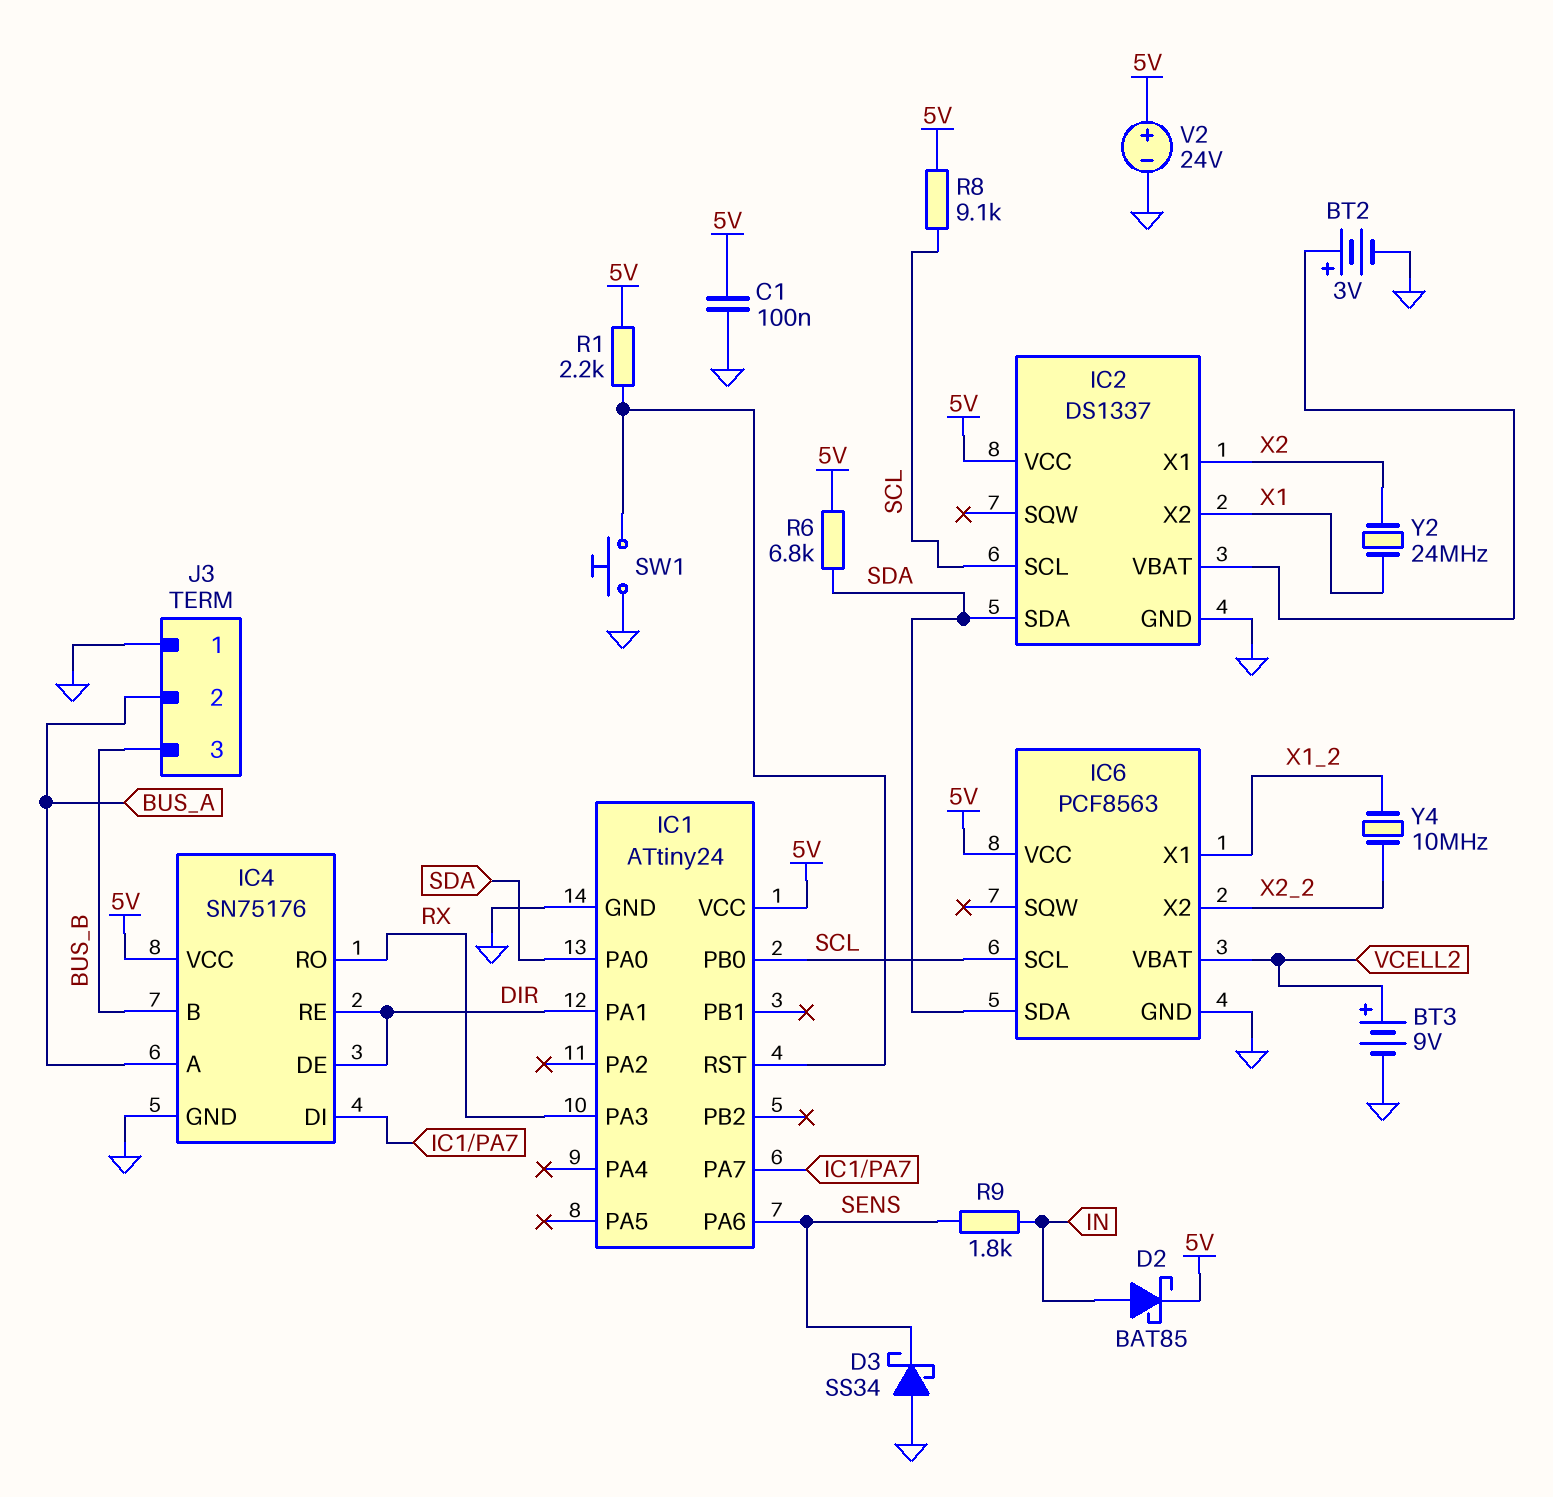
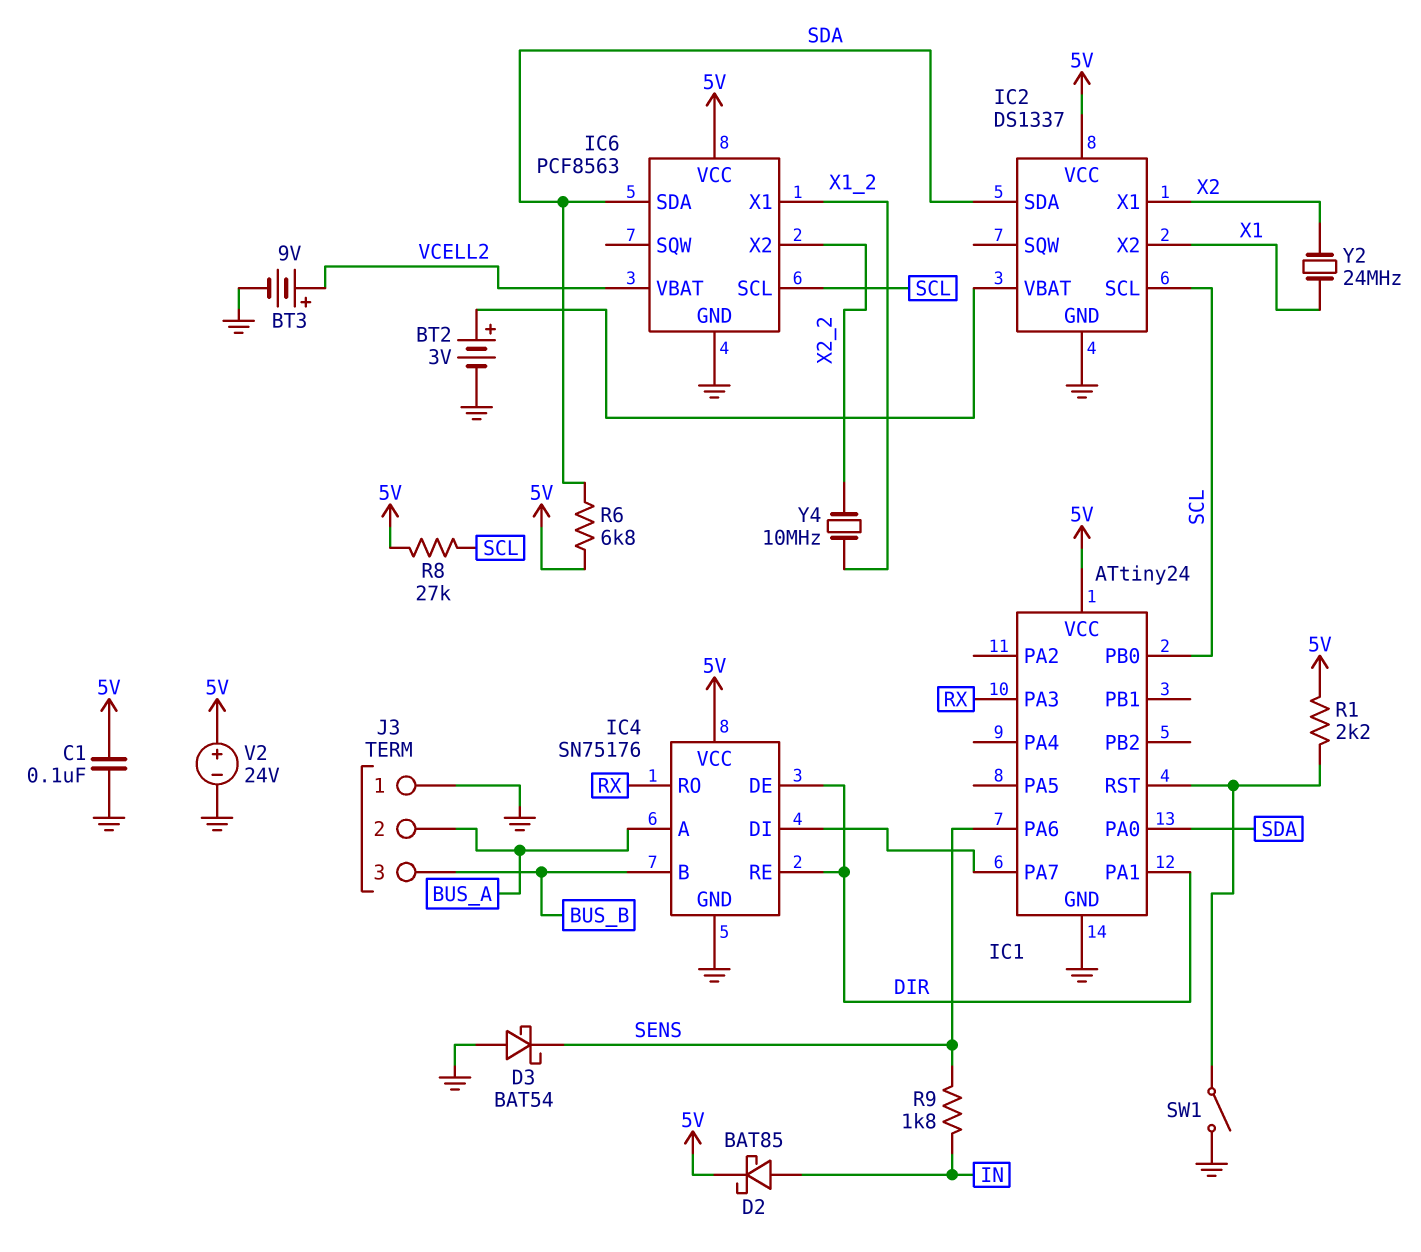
D3: schottky SS34 (A GND, K SENS) -> schottky BAT54 (A GND, K SENS)
R8: 9.1k (5V, SCL) -> 27k (5V, SCL)
SW1: button (GND, IC1/RST) -> switch (GND, IC1/RST)

